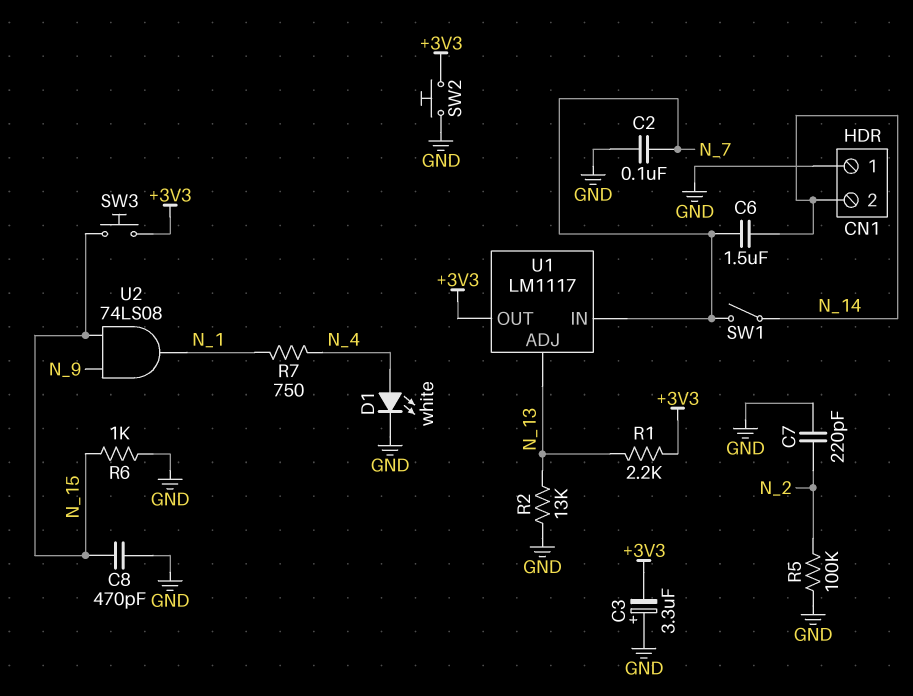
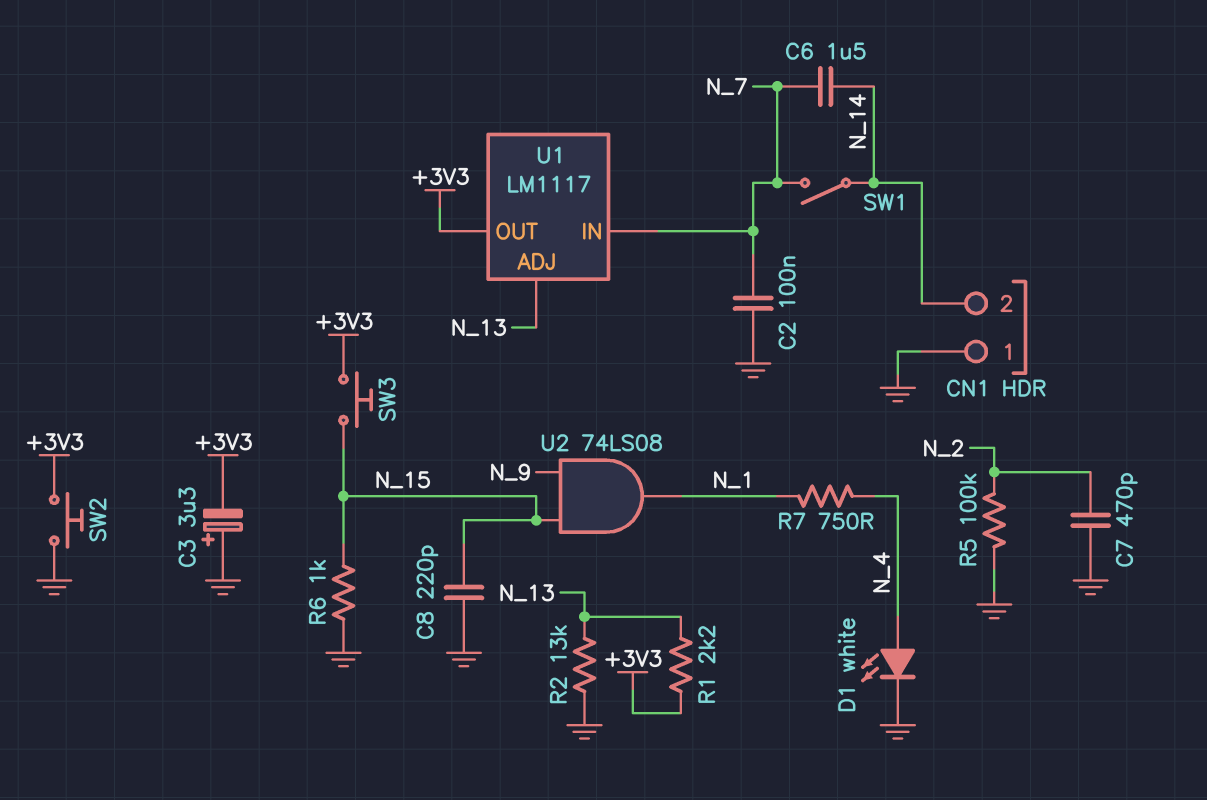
C7: 220pF (GND, N_2) -> 470pF (GND, N_2)
C8: 470pF (GND, N_15) -> 220pF (GND, N_15)

